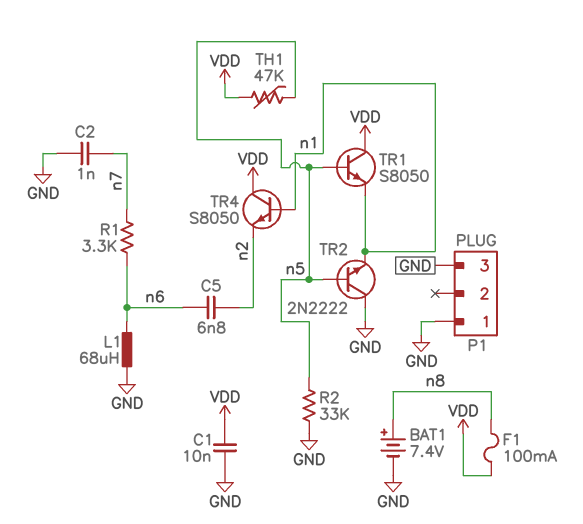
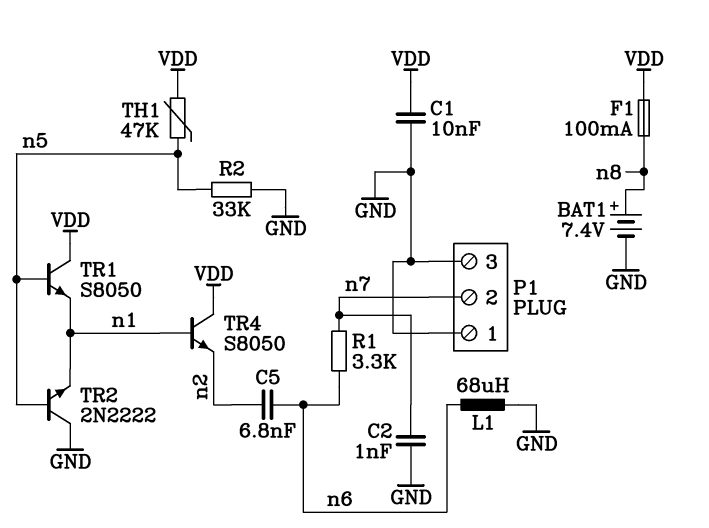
P1 pin 2: none -> n7

